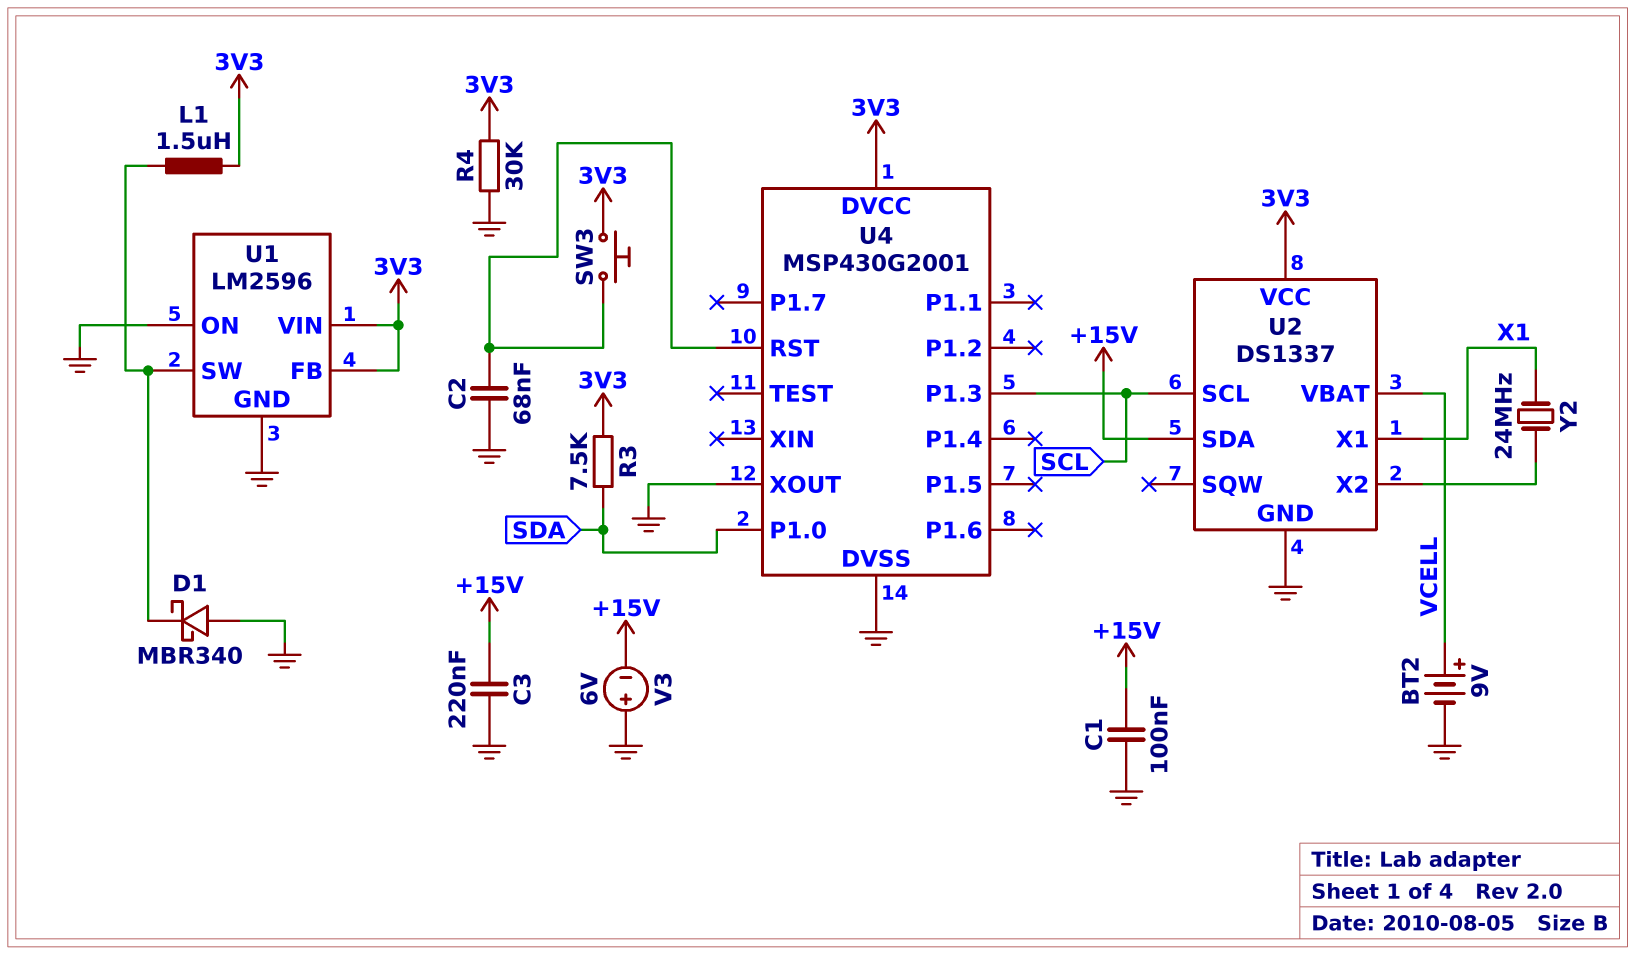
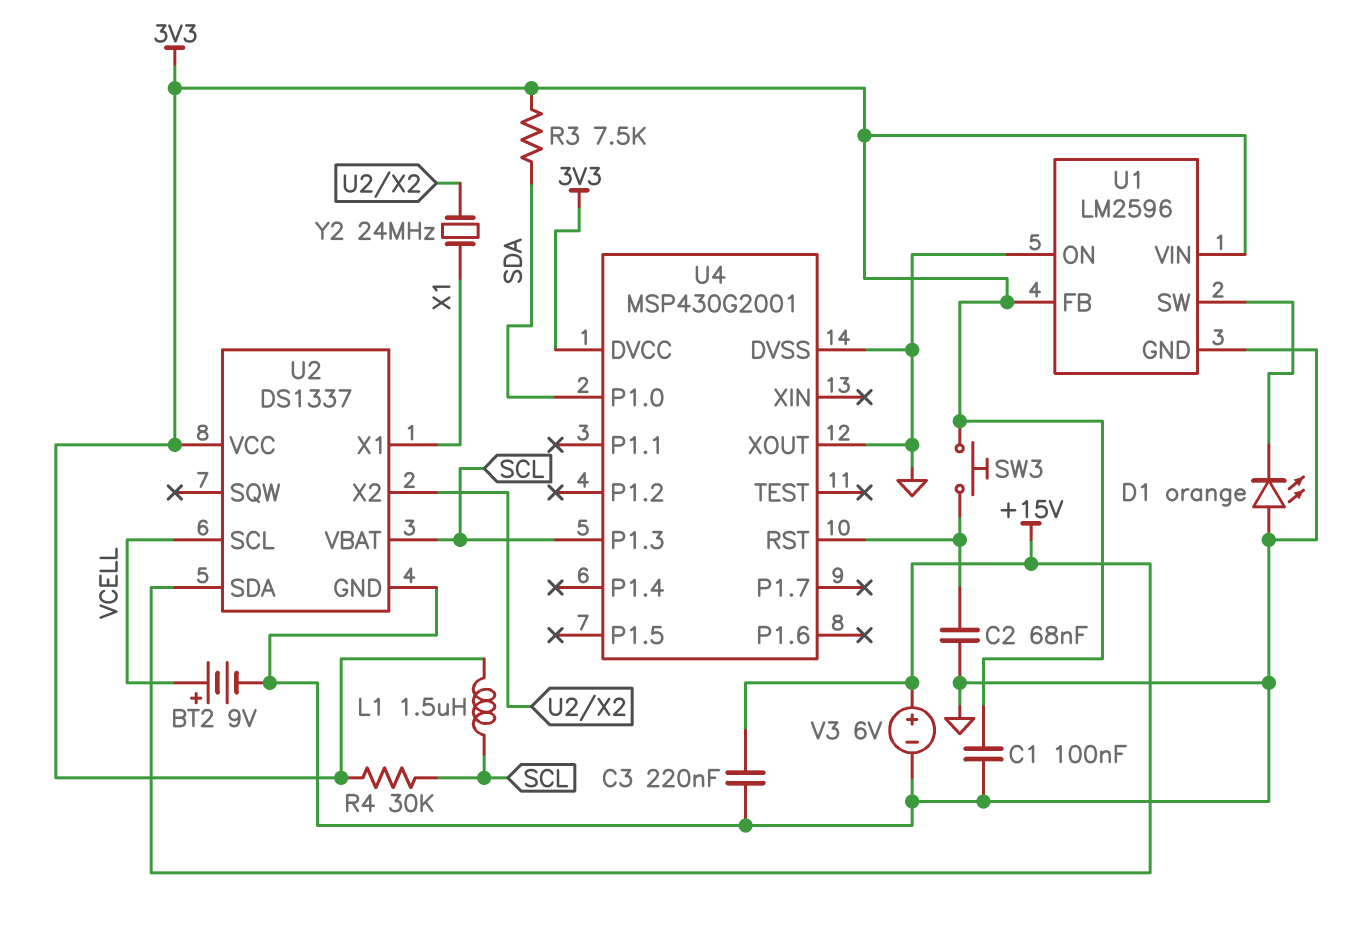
C1: 100nF (+15V, GND) -> 100nF (3V3, GND)
D1: schottky MBR340 (A GND, K U1/SW) -> LED orange (A GND, K U1/SW)
L1: 1.5uH (3V3, U1/SW) -> 1.5uH (3V3, SCL)
R4: 30k (3V3, GND) -> 30k (3V3, SCL)
U2 pin SCL: SCL -> VCELL
U2 pin VBAT: VCELL -> SCL
V3: 6V (plus GND, minus +15V) -> 6V (plus +15V, minus GND)

